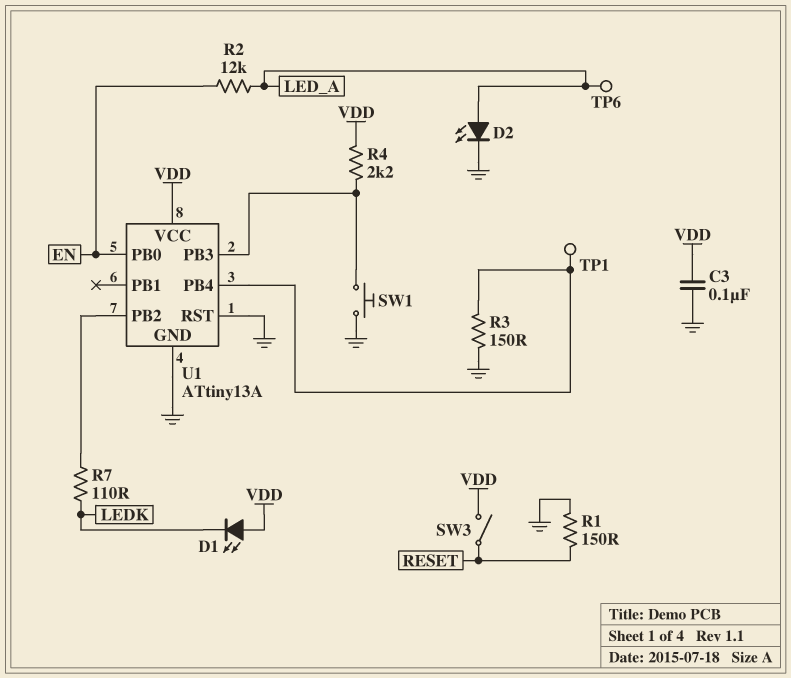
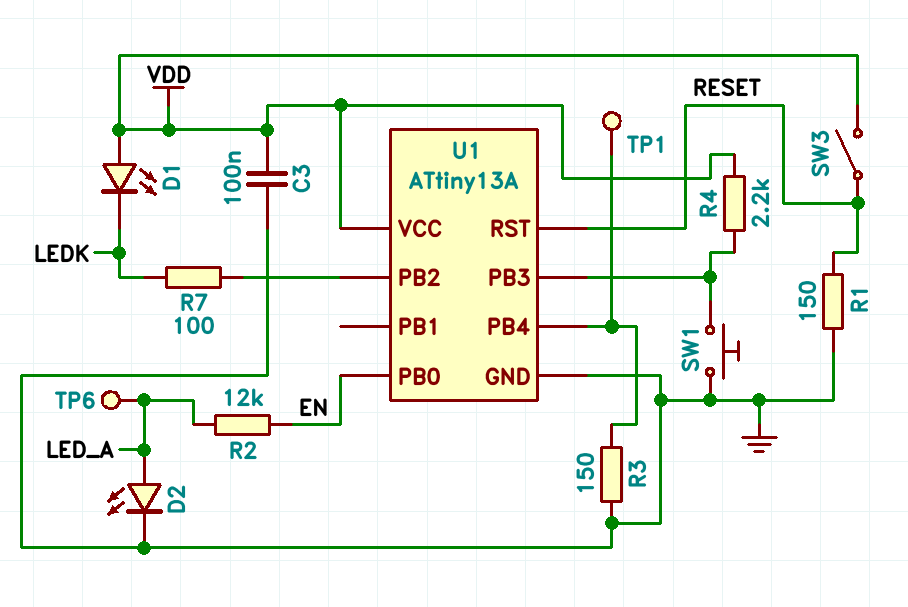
R7: 110 (LEDK, U1/PB2) -> 100 (LEDK, U1/PB2)
U1 pin RST: GND -> RESET

